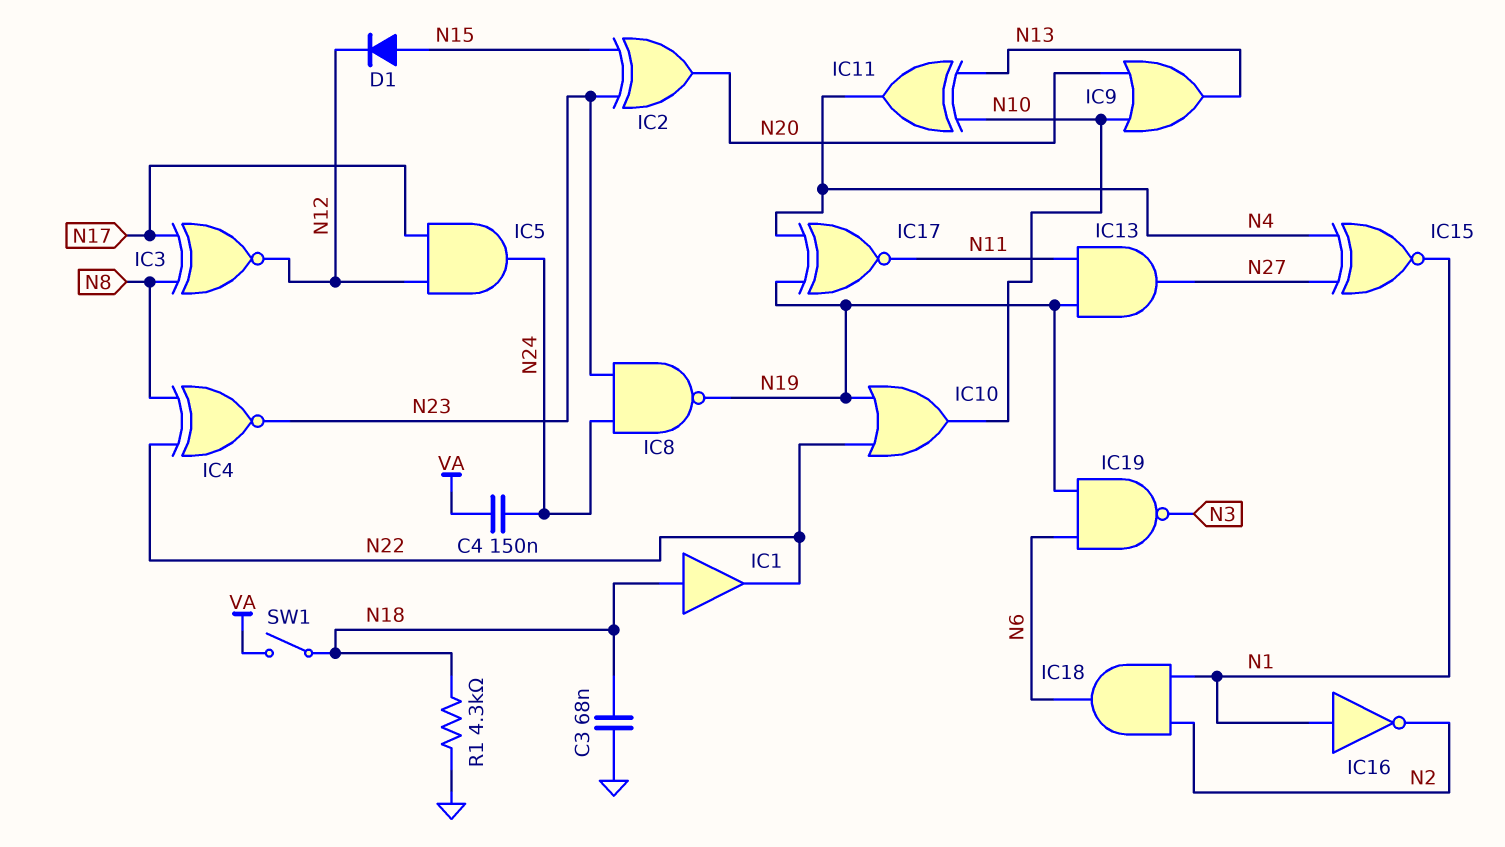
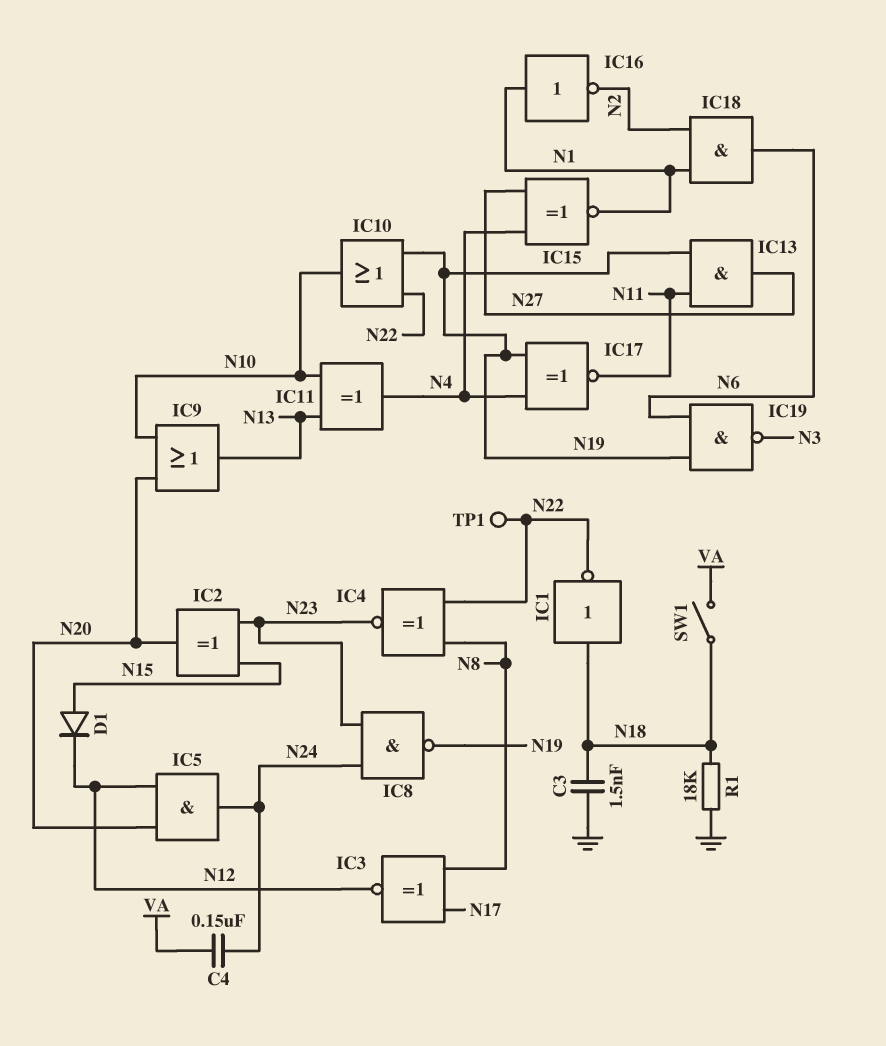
C3: 68nF (GND, N18) -> 1.5nF (GND, N18)
IC1: buffer (in N18, out N22) -> NOT (in N18, out N22)
IC5: AND (in N12, in N17, out N24) -> AND (in N12, in N20, out N24)
R1: 4.3k (GND, N18) -> 18k (GND, N18)
TP1: none -> test point (N22)

